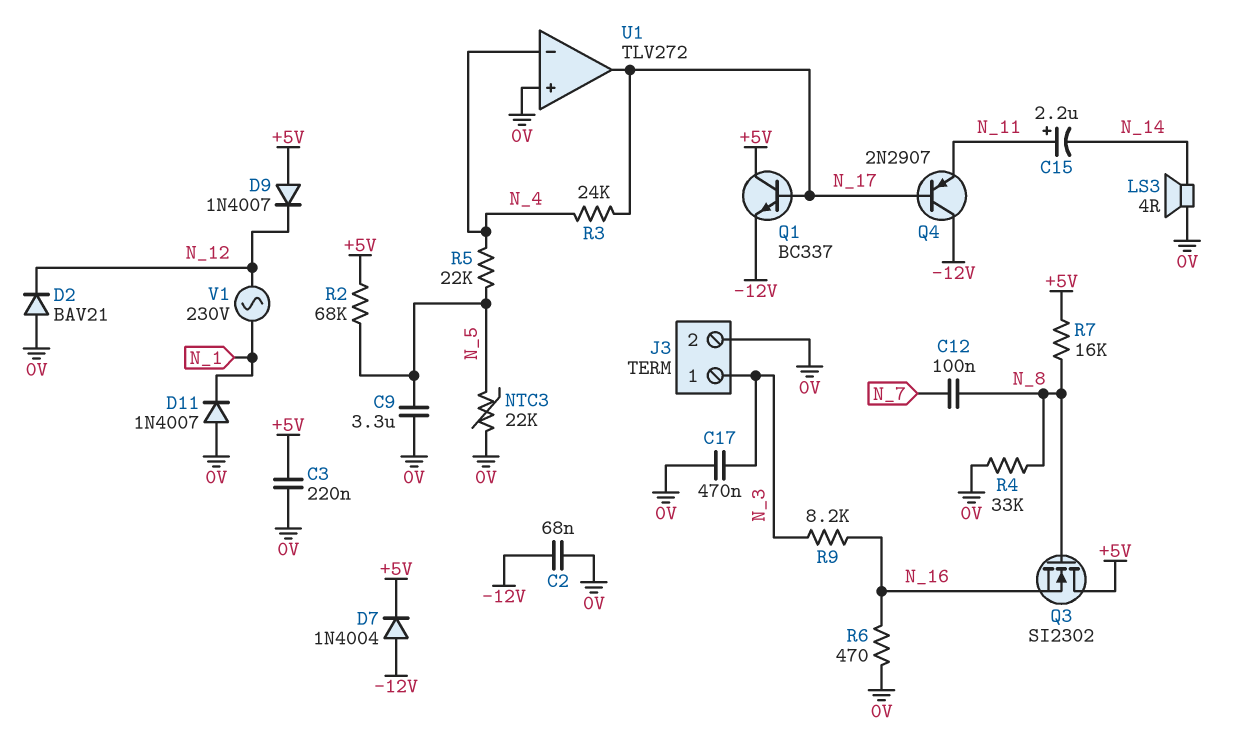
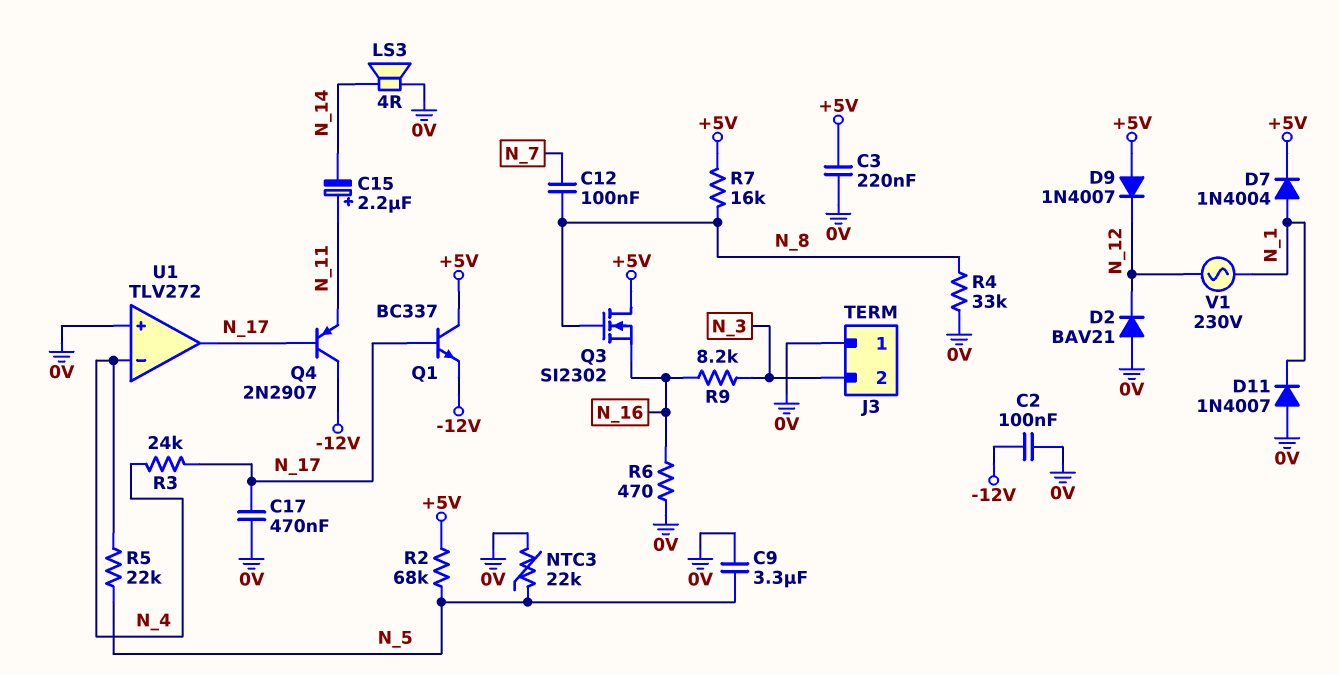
C2: 68nF (-12V, 0V) -> 100nF (-12V, 0V)
C17: 470nF (0V, N_3) -> 470nF (0V, N_17)
D7: diode 1N4004 (A -12V, K +5V) -> diode 1N4004 (A N_1, K +5V)
J3 pin 1: N_3 -> 0V
J3 pin 2: 0V -> N_3

